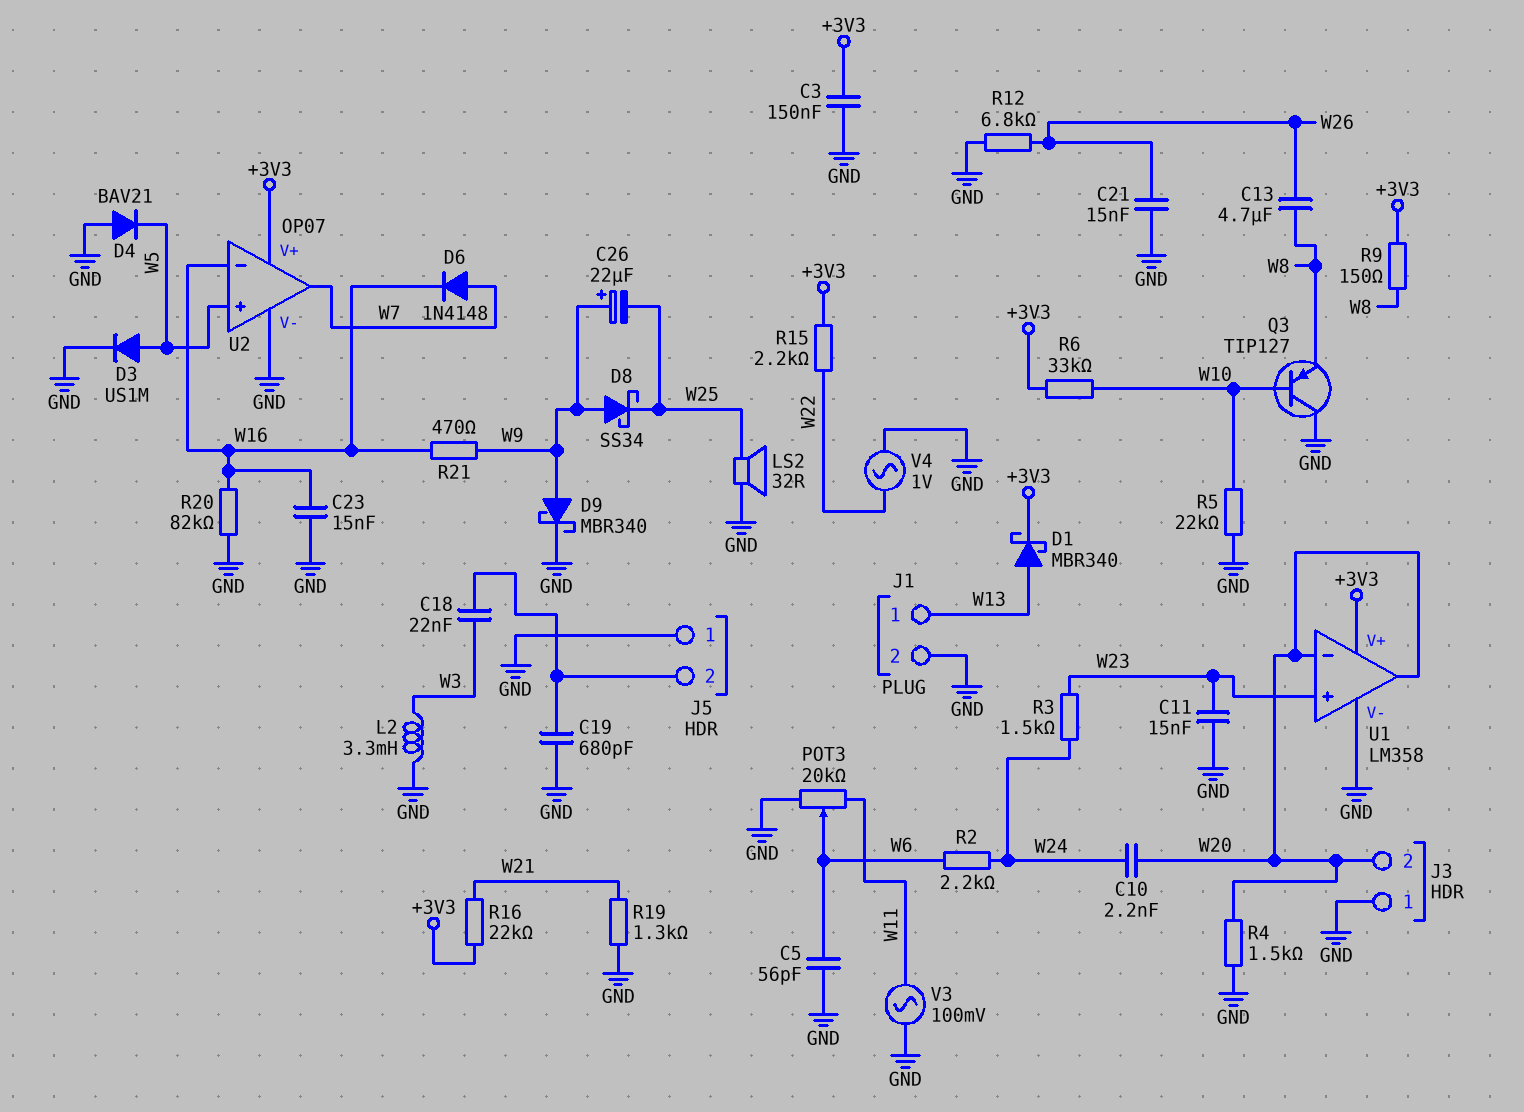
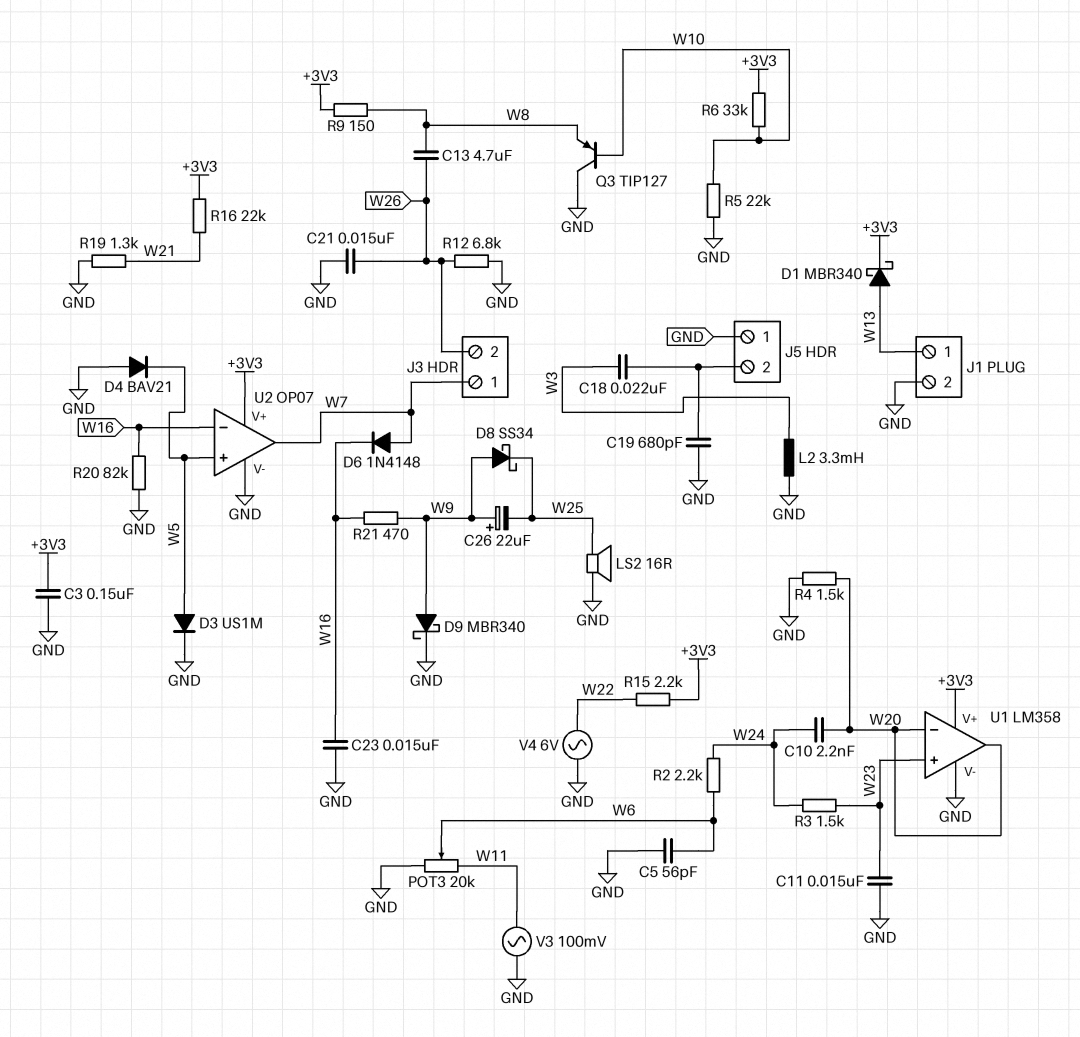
J3 pin 1: GND -> W7
J3 pin 2: W20 -> W26
LS2: speaker 32R (GND, W25) -> speaker 16R (GND, W25)
V4: AC 1V (GND, W22) -> AC 6V (GND, W22)

